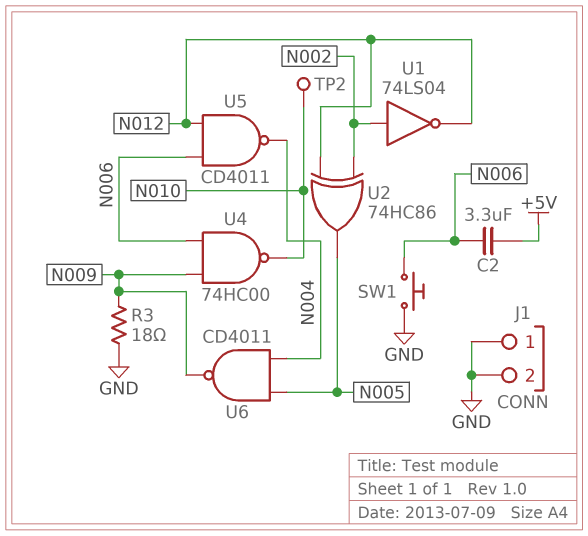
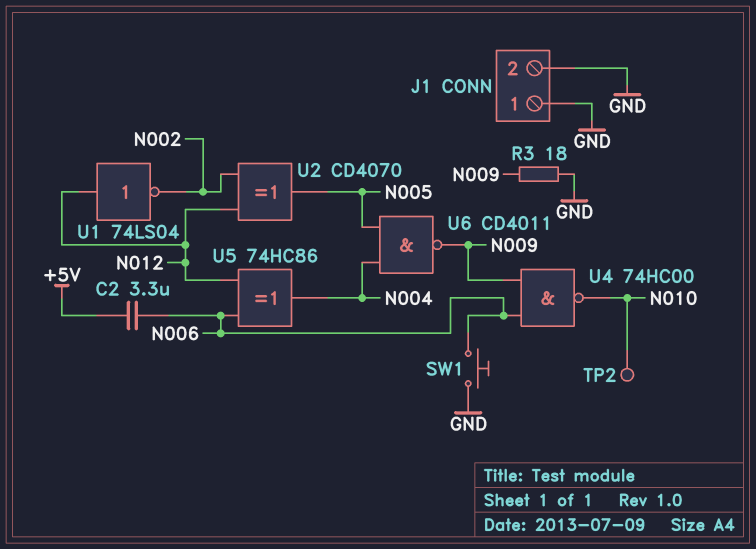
U1: NOT 74LS04 (in N002, out N012) -> NOT 74LS04 (in N012, out N002)
U2: XOR 74HC86 (in N002, in N012, out N005) -> XOR CD4070 (in N002, in N012, out N005)
U5: NAND CD4011 (in N006, in N012, out N004) -> XOR 74HC86 (in N006, in N012, out N004)

